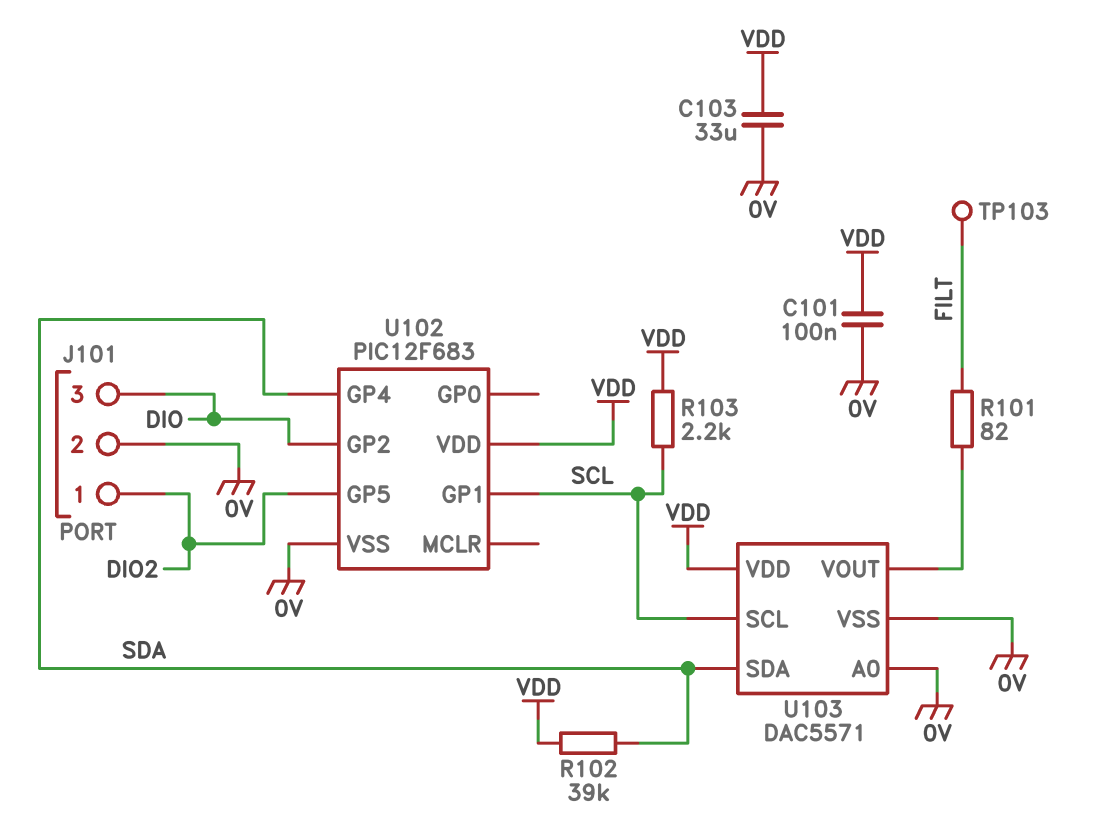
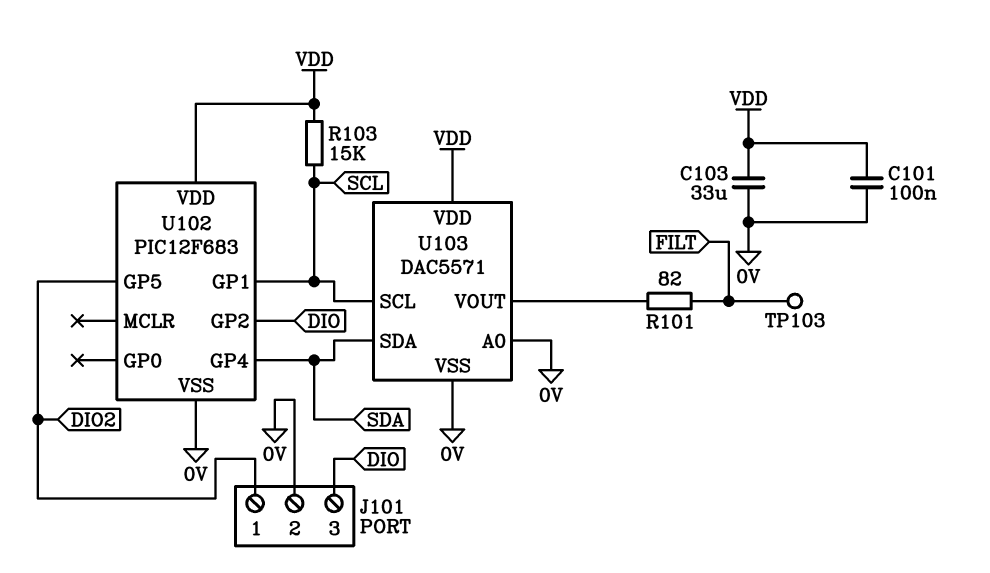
R102: 39k (SDA, VDD) -> none
R103: 2.2k (SCL, VDD) -> 15k (SCL, VDD)

